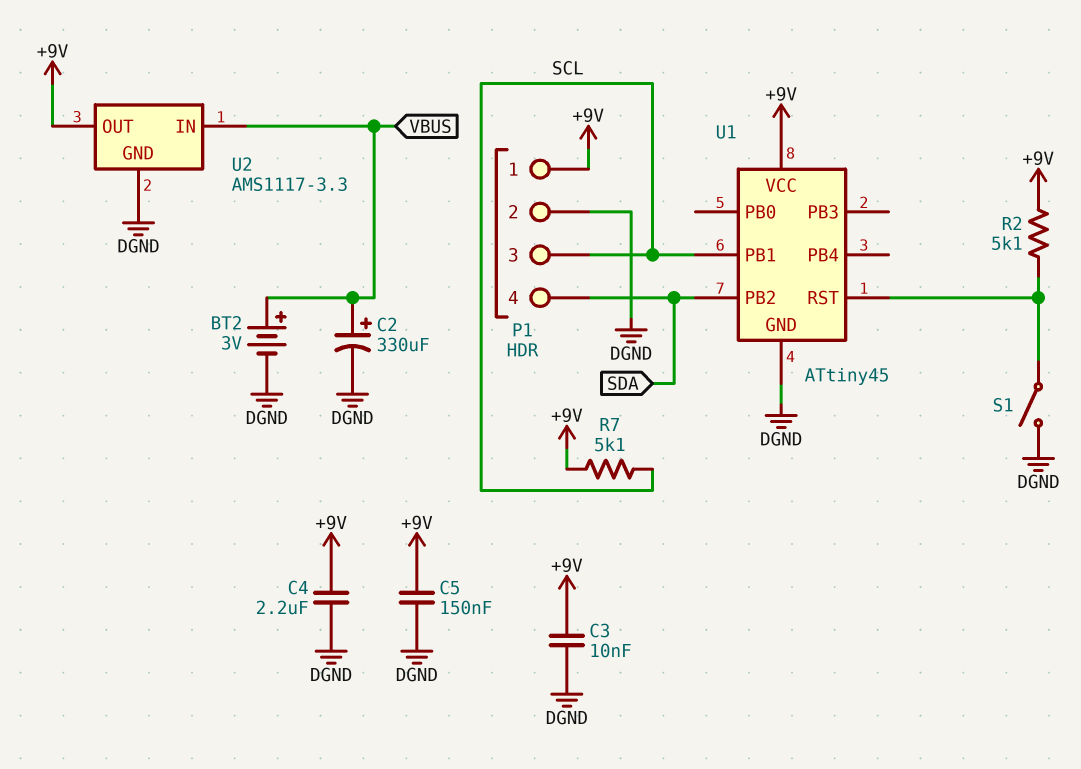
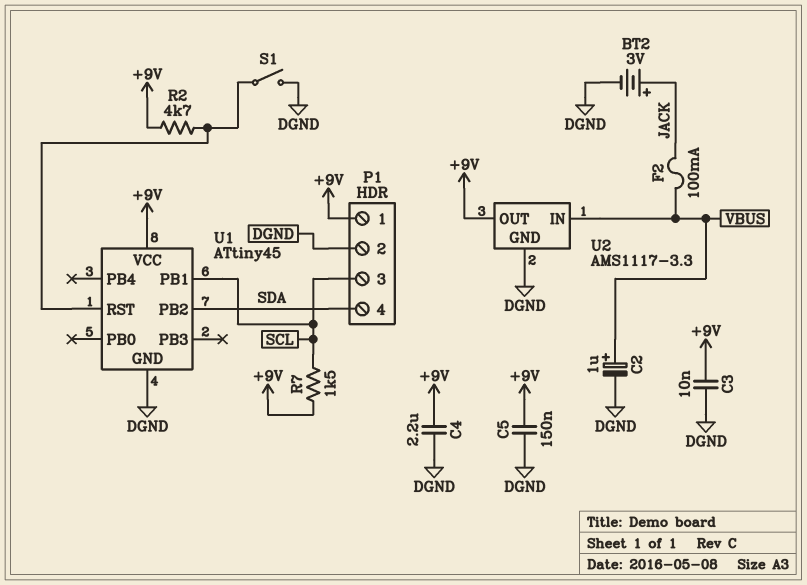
BT2: 3V (plus VBUS, minus DGND) -> 3V (plus JACK, minus DGND)
C2: 330uF (plus VBUS, minus DGND) -> 1uF (plus VBUS, minus DGND)
F2: none -> 100mA (JACK, VBUS)
R2: 5.1k (+9V, U1/RST) -> 4.7k (+9V, U1/RST)
R7: 5.1k (+9V, SCL) -> 1.5k (+9V, SCL)

